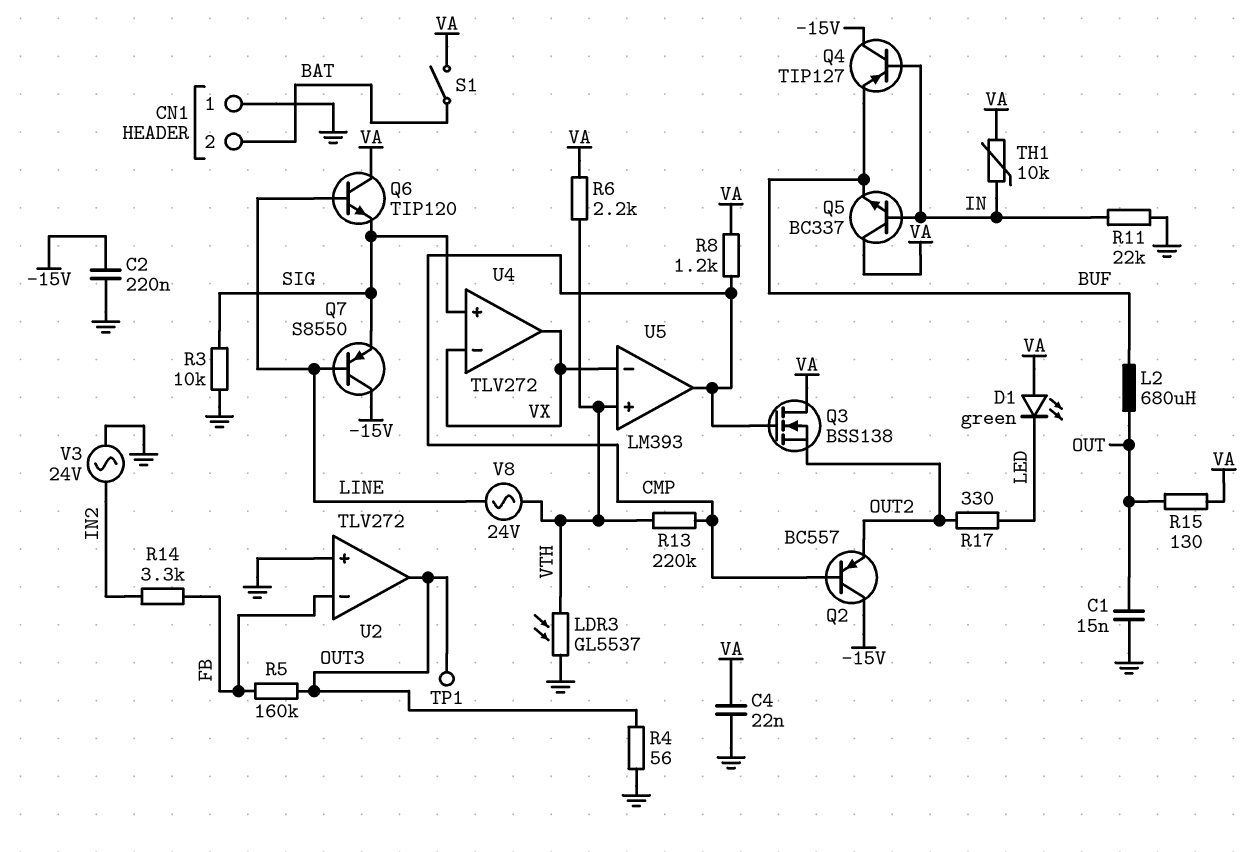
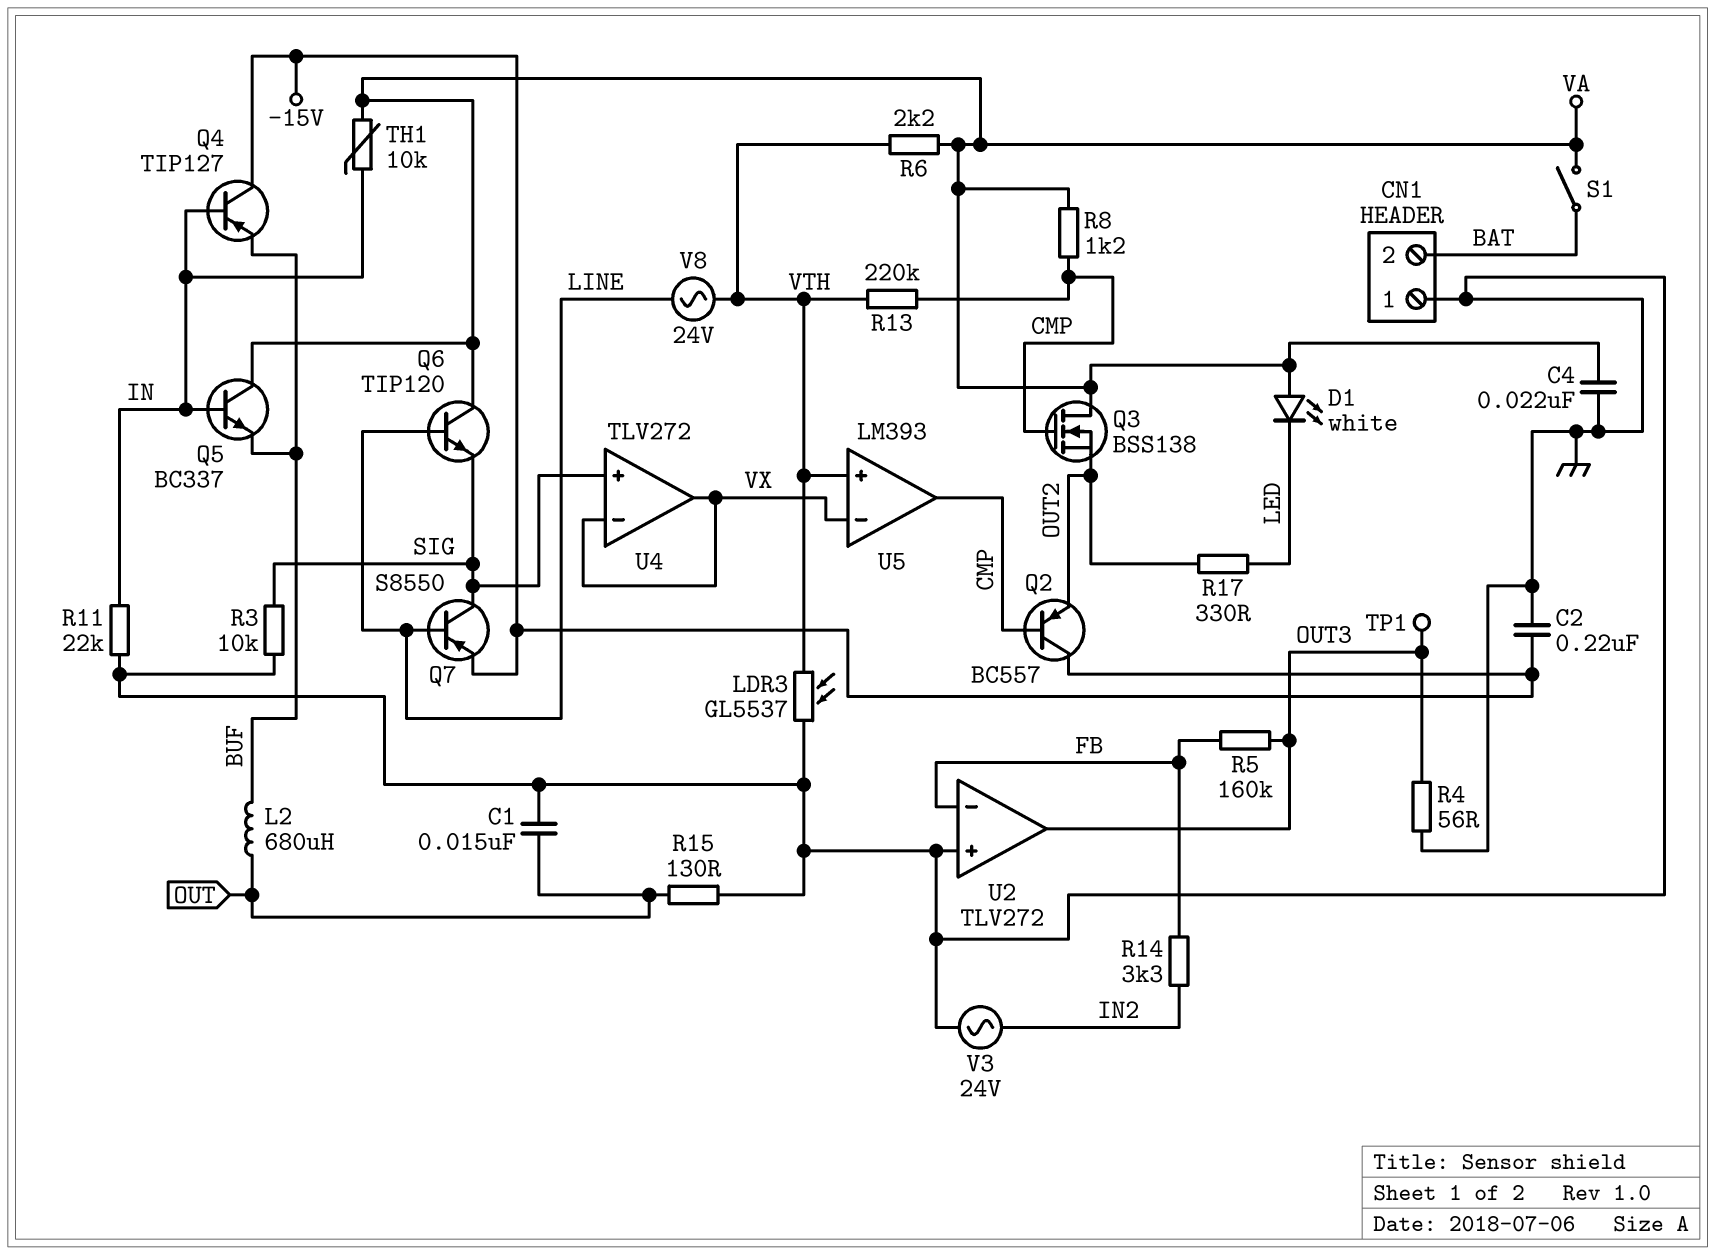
D1: LED green (A VA, K LED) -> LED white (A VA, K LED)
Q7: PNP S8550 (B LINE, C -15V, E SIG) -> PNP S8550 (B LINE, C SIG, E -15V)
R15: 130 (OUT, VA) -> 130 (GND, OUT)

